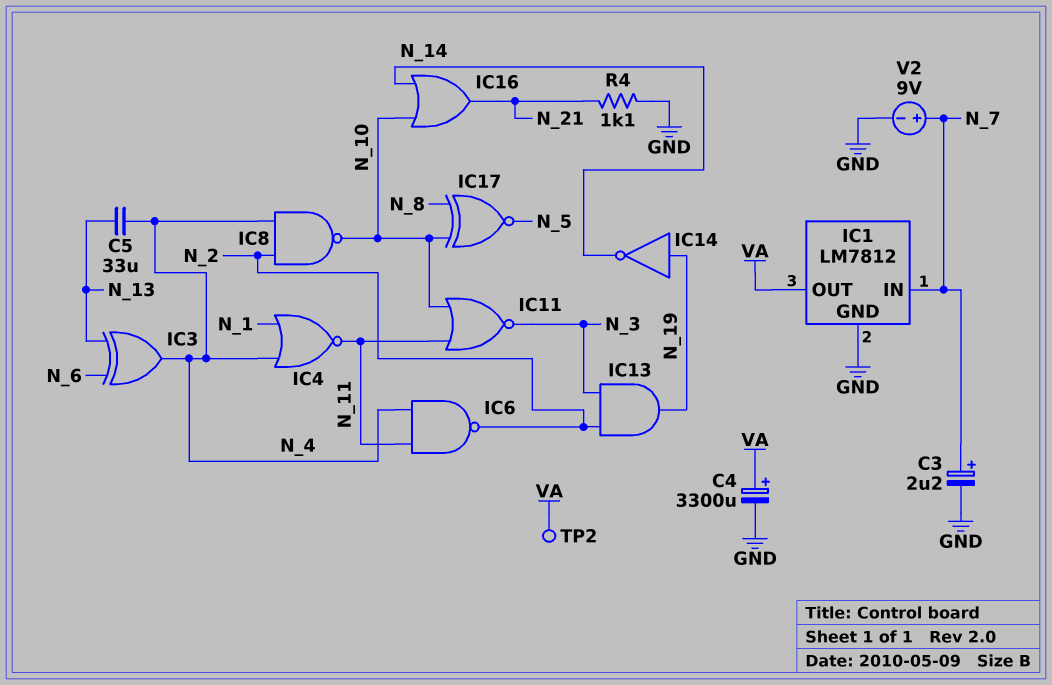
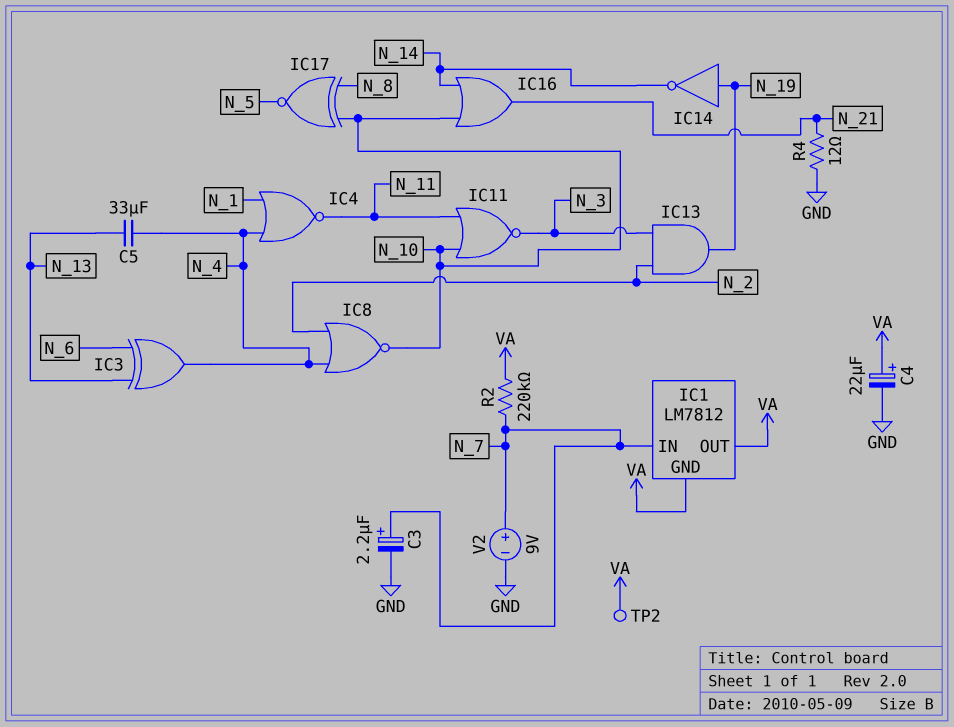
C4: 3300uF (plus VA, minus GND) -> 22uF (plus VA, minus GND)
IC1 pin GND: GND -> VA
IC6: NAND (in N_4, in N_11, out N_2) -> none
IC8: NAND (in N_2, in N_4, out N_10) -> NOR (in N_2, in N_4, out N_10)
R2: none -> 220k (N_7, VA)
R4: 1.1k (GND, N_21) -> 12 (GND, N_21)

